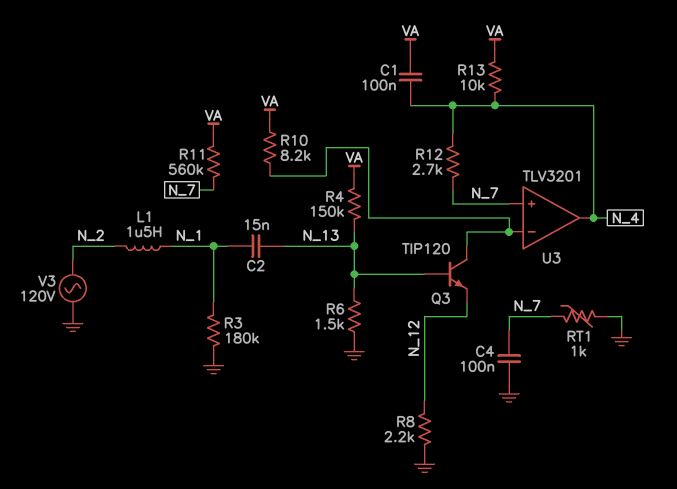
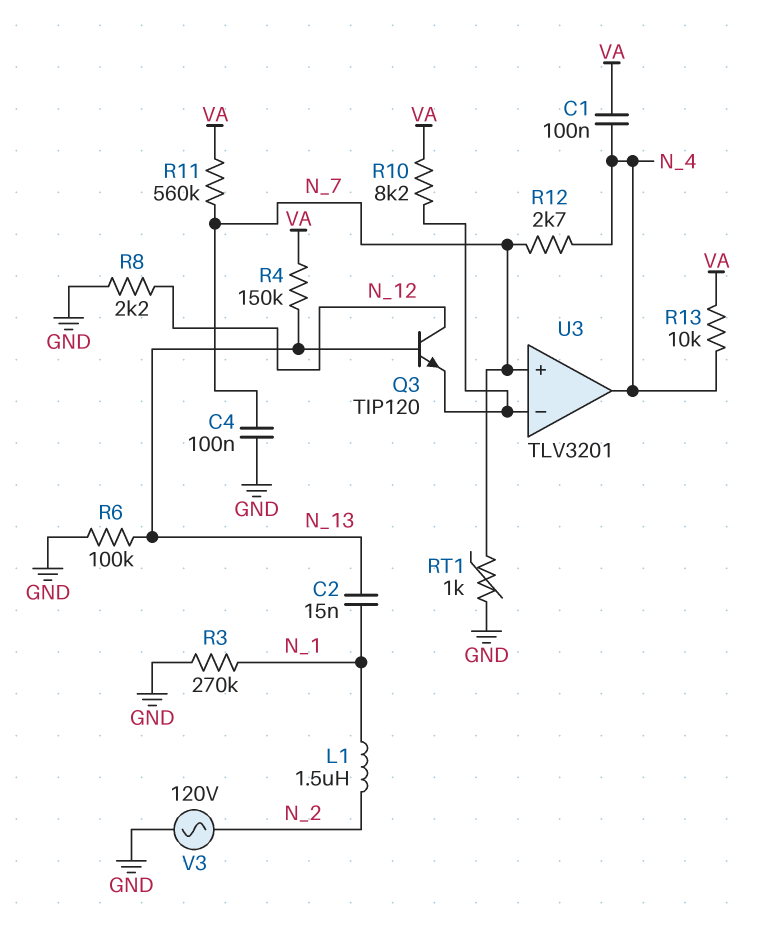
Q3: NPN TIP120 (B N_13, C U3/in-, E N_12) -> NPN TIP120 (B N_13, C N_12, E U3/in-)
R3: 180k (GND, N_1) -> 270k (GND, N_1)
R6: 1.5k (GND, N_13) -> 100k (GND, N_13)

